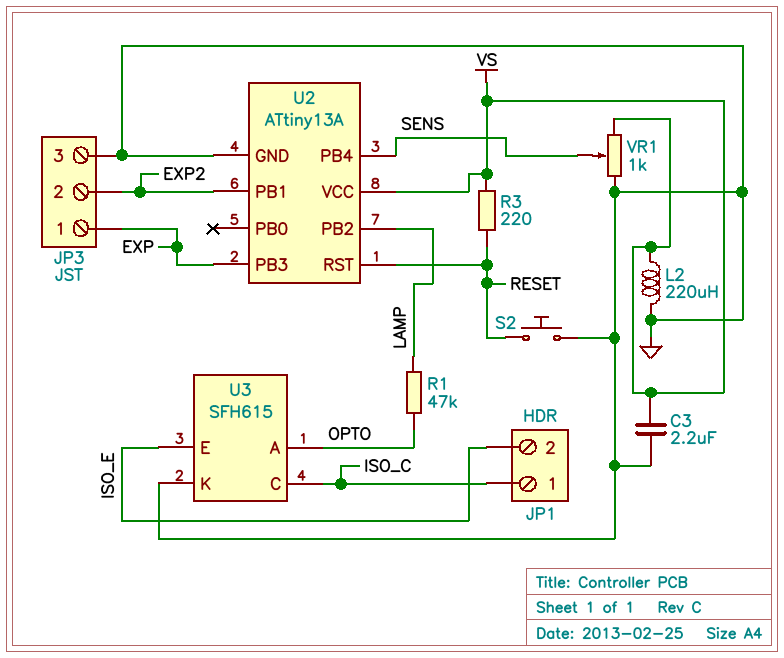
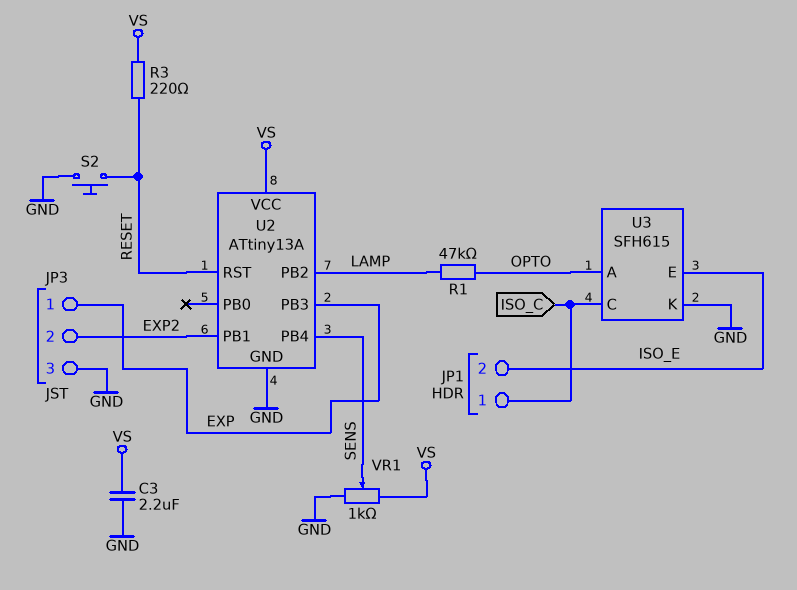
L2: 220uH (GND, VS) -> none

